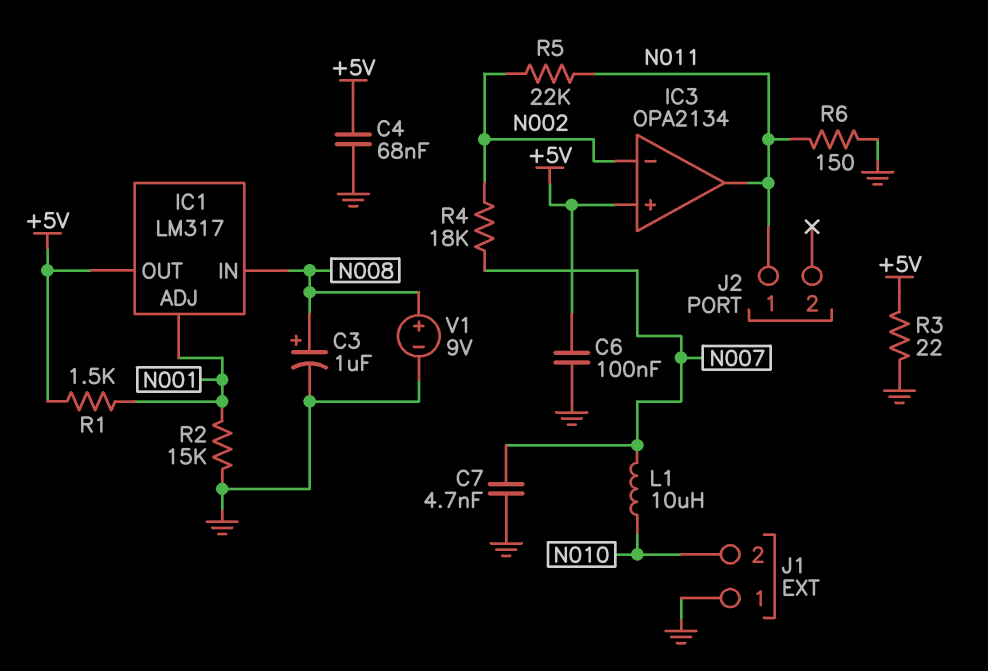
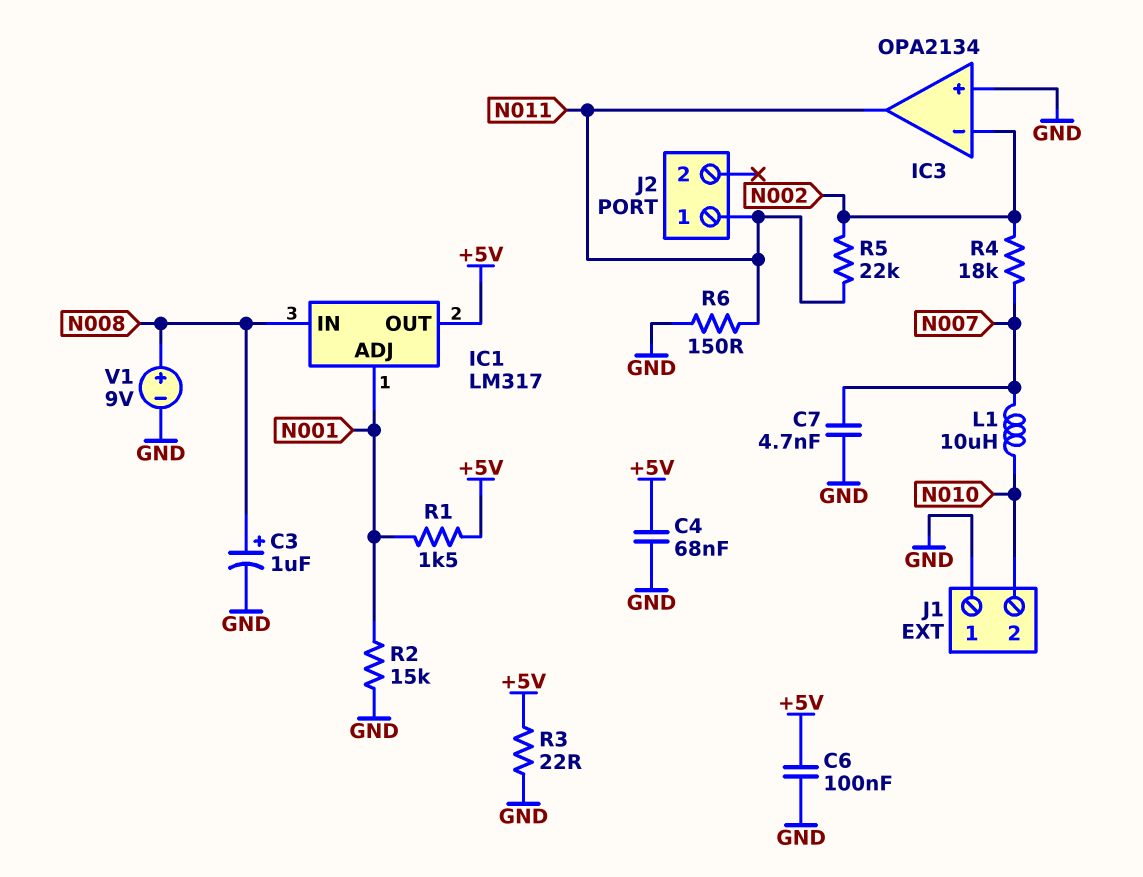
IC3 pin in+: +5V -> GND

